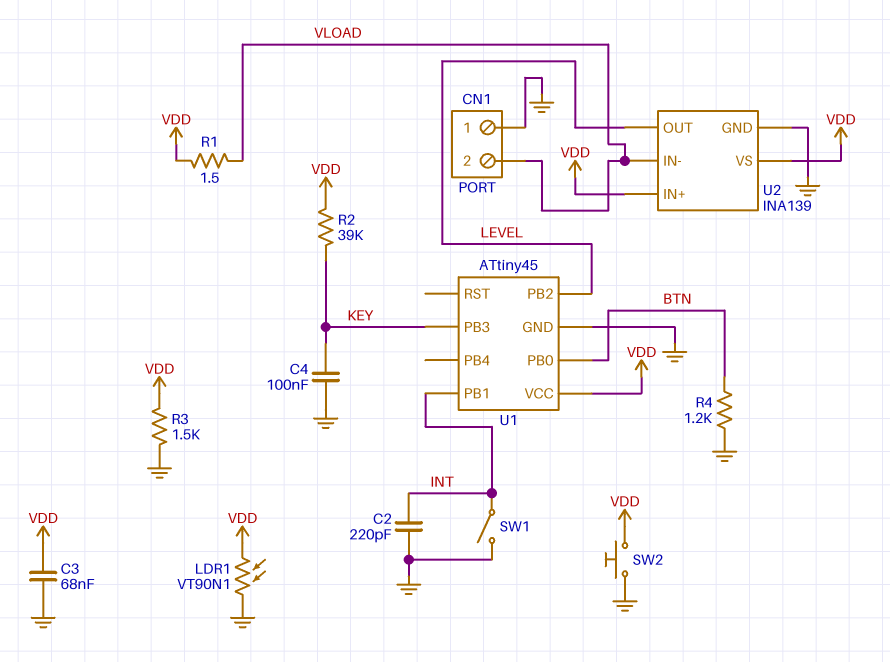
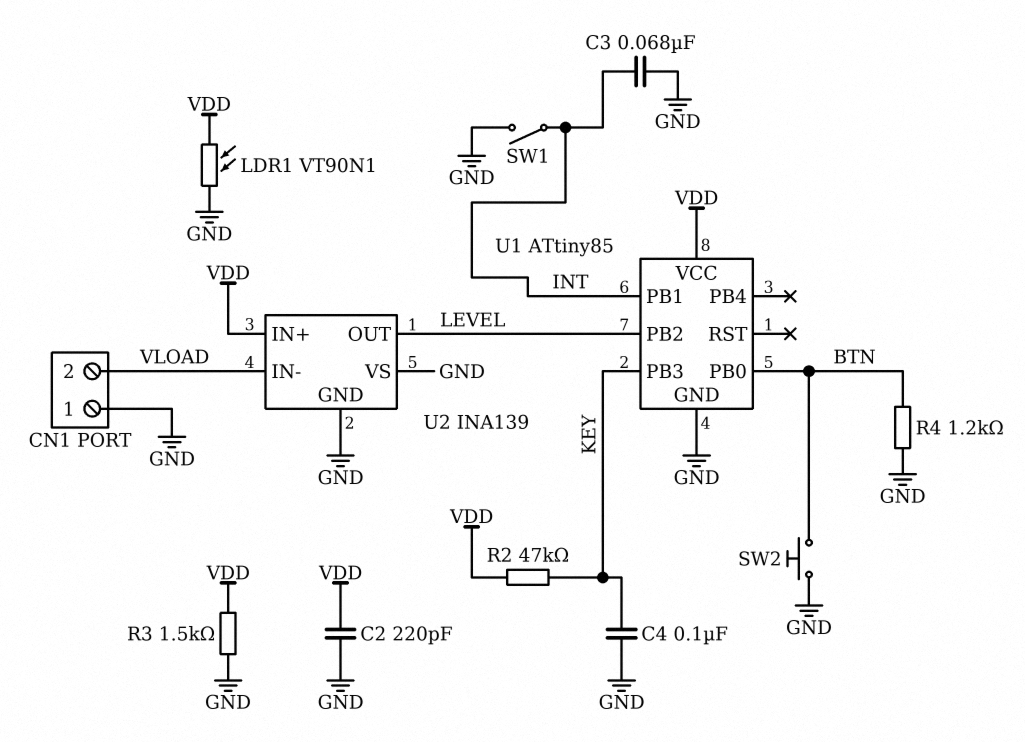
C2: 220pF (GND, INT) -> 220pF (GND, VDD)
C3: 68nF (GND, VDD) -> 68nF (GND, INT)
R1: 1.5 (VDD, VLOAD) -> none
R2: 39k (KEY, VDD) -> 47k (KEY, VDD)
SW2: button (GND, VDD) -> button (BTN, GND)
U1: ATtiny45 -> ATtiny85
U2 pin VS: VDD -> GND

